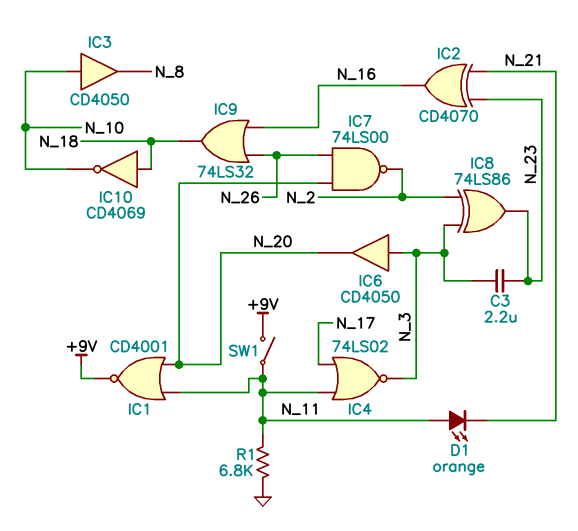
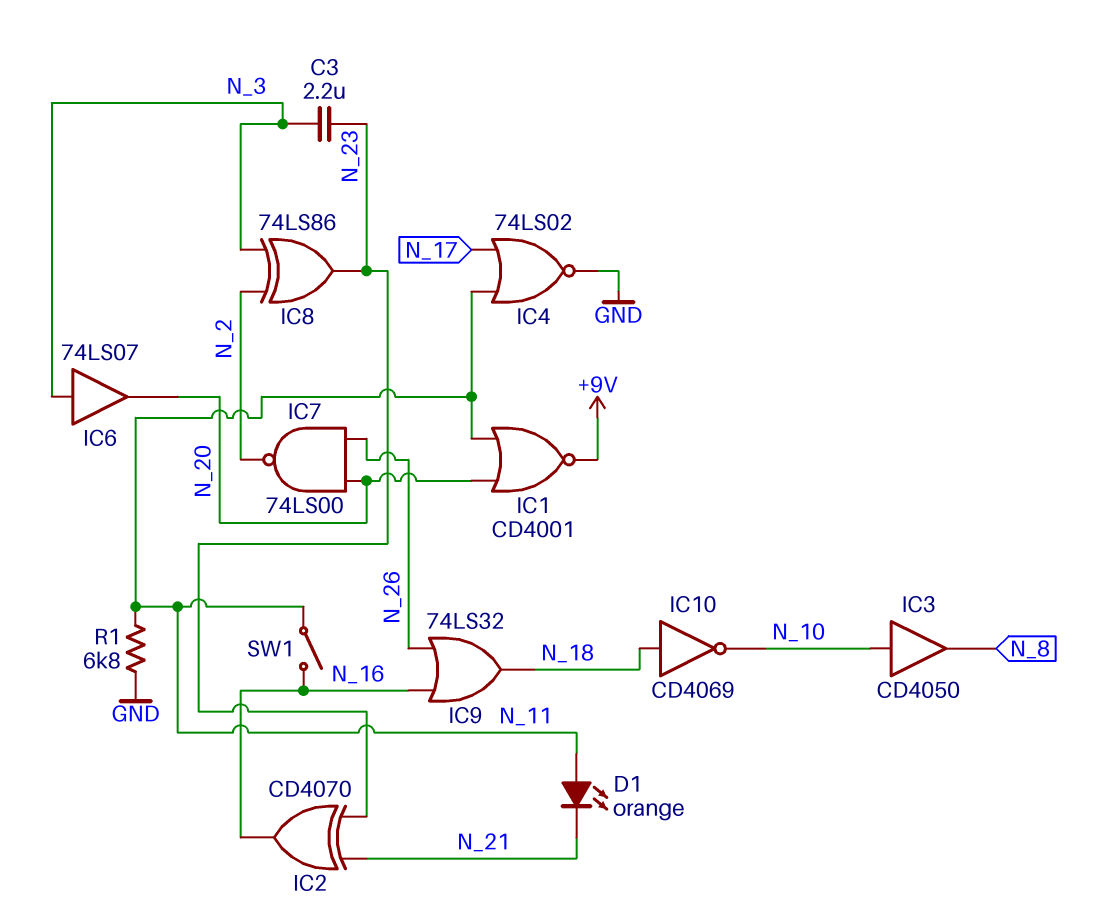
IC4: NOR 74LS02 (in N_11, in N_17, out N_3) -> NOR 74LS02 (in N_11, in N_17, out GND)
IC6: buffer CD4050 (in N_3, out N_20) -> buffer 74LS07 (in N_3, out N_20)
SW1: switch (+9V, N_11) -> switch (N_11, N_16)

